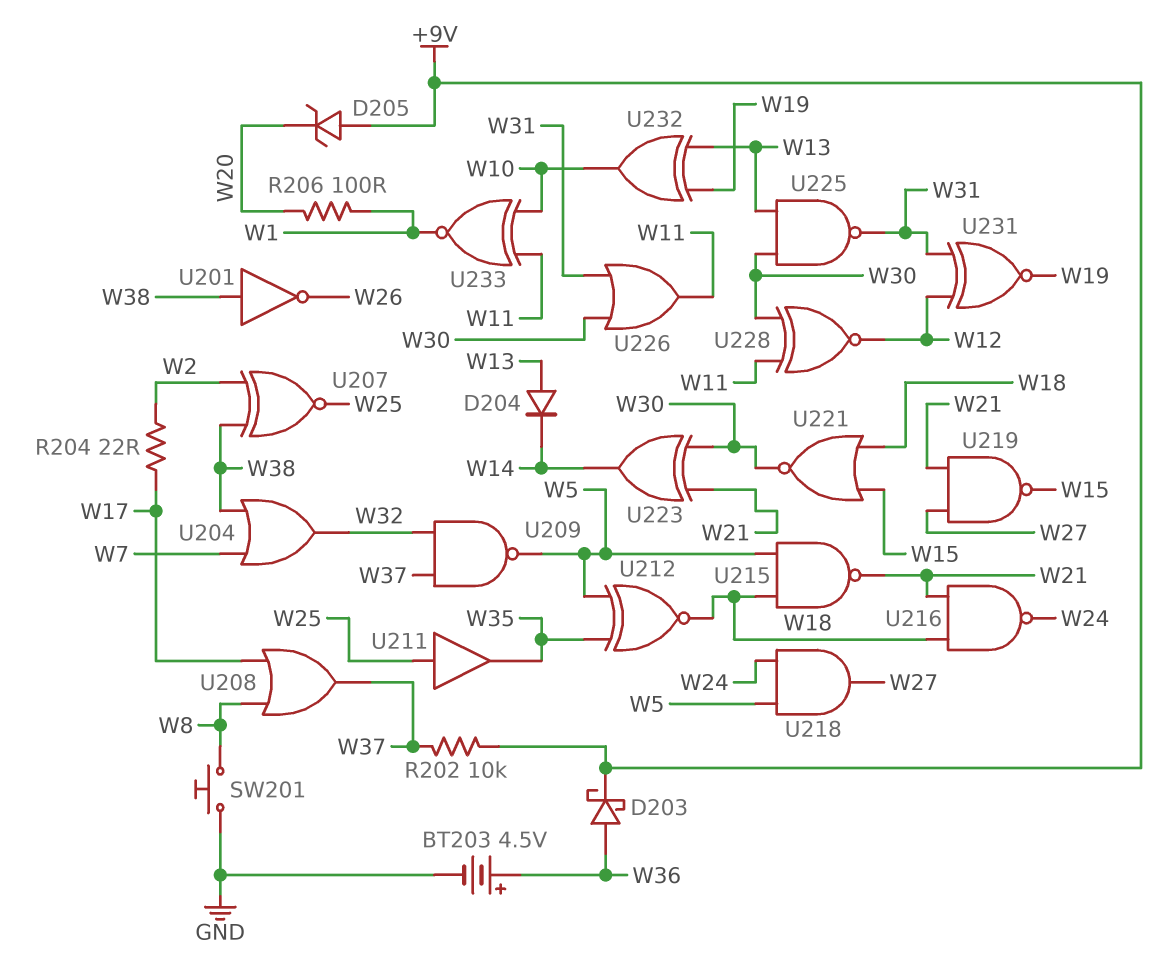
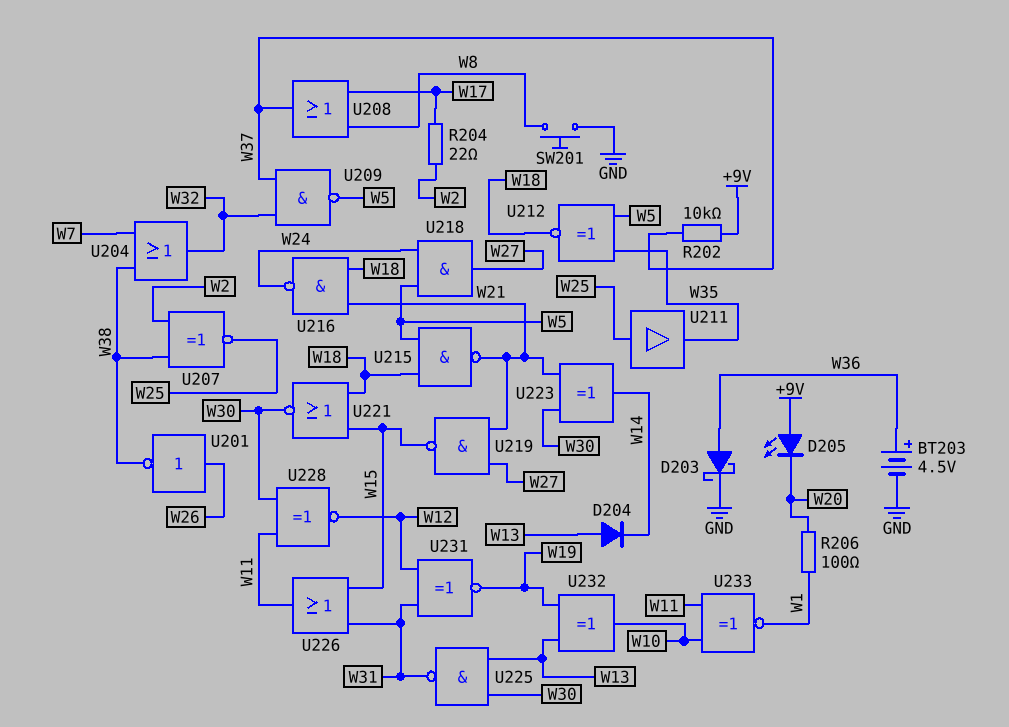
D203: schottky (A W36, K +9V) -> schottky (A W36, K GND)
D205: zener (A +9V, K W20) -> LED (A +9V, K W20)
U201: NOT (in W38, out W26) -> NOT (in W26, out W38)
U226: OR (in W30, in W31, out W11) -> OR (in W15, in W31, out W11)

